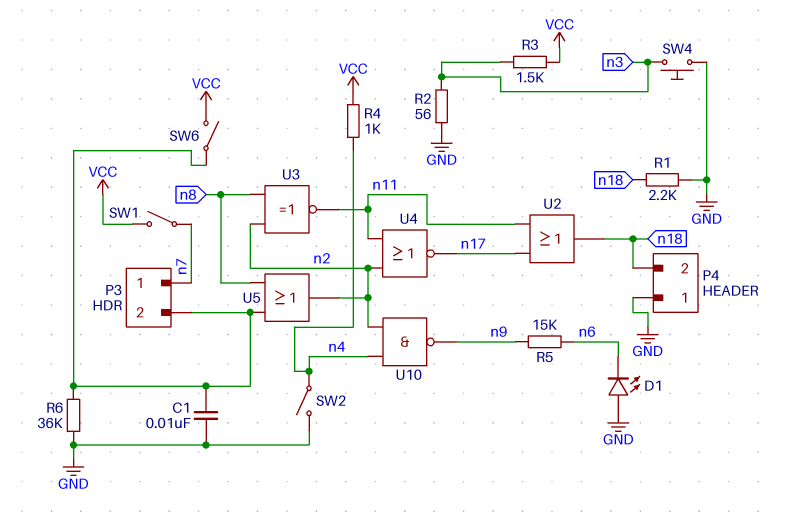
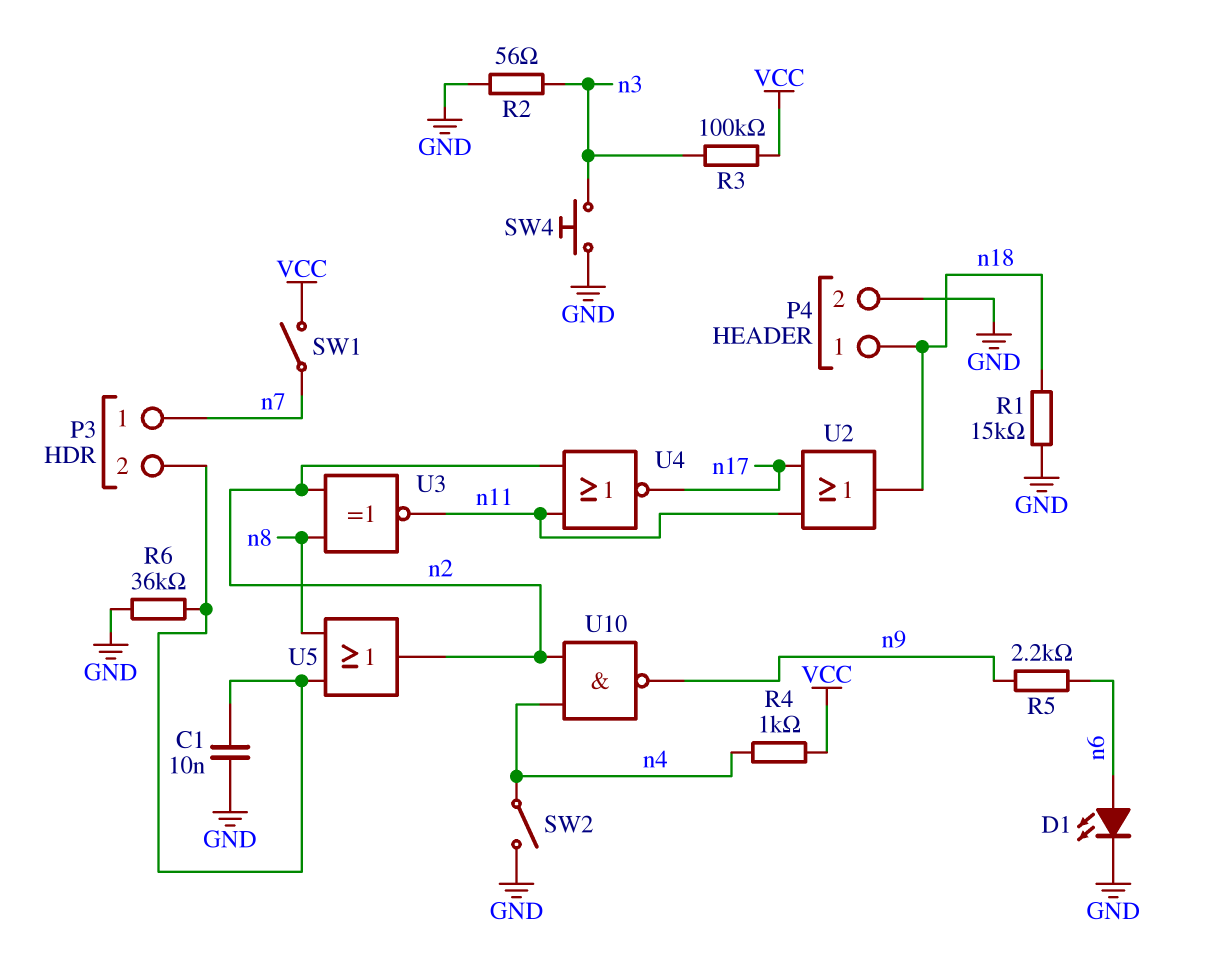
D1: LED (A GND, K n6) -> LED (A n6, K GND)
P4 pin 1: GND -> n18
P4 pin 2: n18 -> GND
R1: 2.2k (GND, n18) -> 15k (GND, n18)
R3: 1.5k (VCC, n3) -> 100k (VCC, n3)
R5: 15k (n6, n9) -> 2.2k (n6, n9)
SW6: switch (P3/2, VCC) -> none

